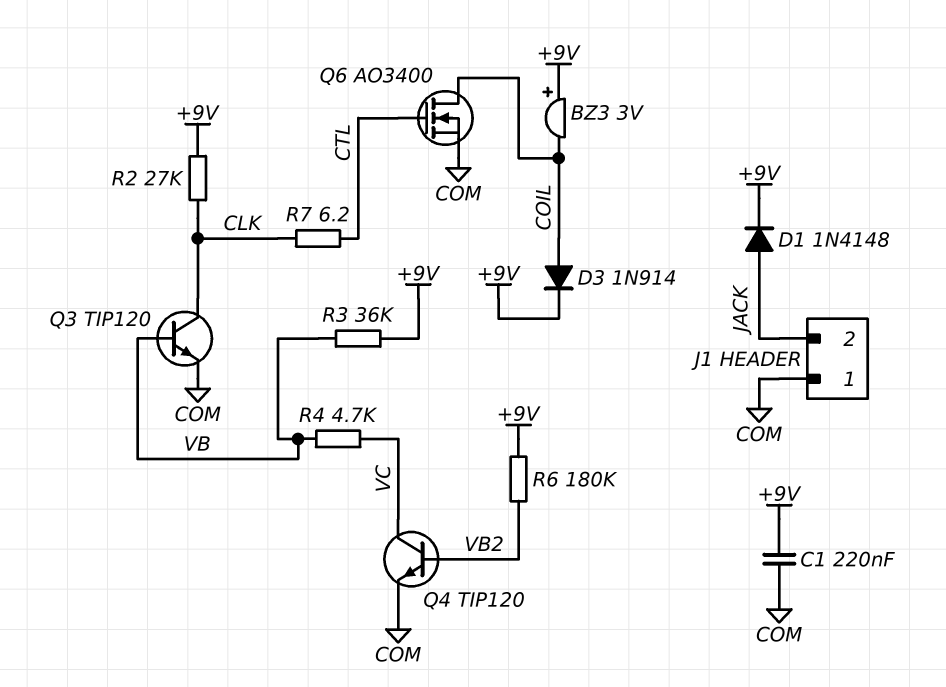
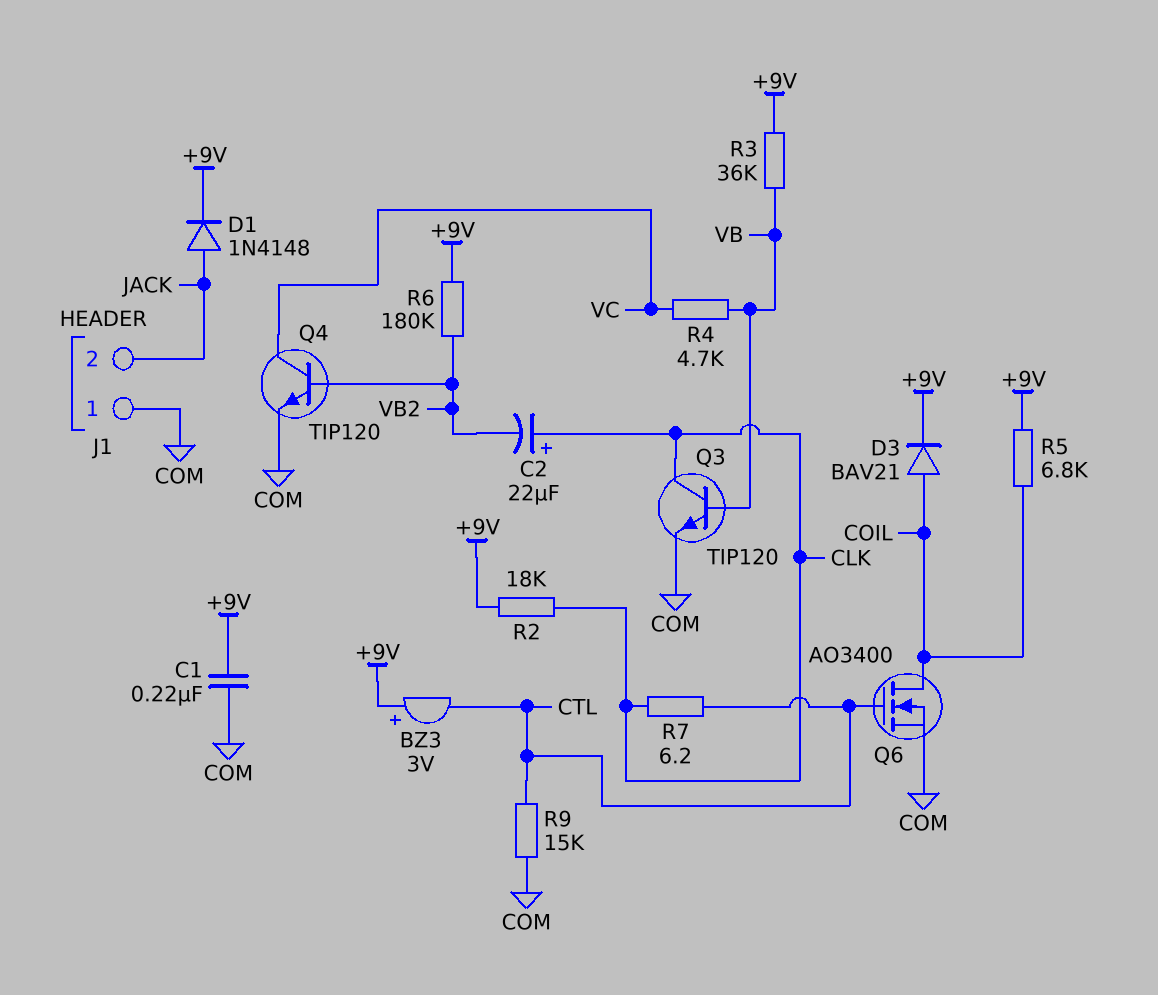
BZ3: buzzer 3V (plus +9V, minus COIL) -> buzzer 3V (plus +9V, minus CTL)
C2: none -> 22uF (plus CLK, minus VB2)
D3: diode 1N914 (A COIL, K +9V) -> diode BAV21 (A COIL, K +9V)
R2: 27k (+9V, CLK) -> 18k (+9V, CLK)
R5: none -> 6.8k (+9V, COIL)
R9: none -> 15k (COM, CTL)

